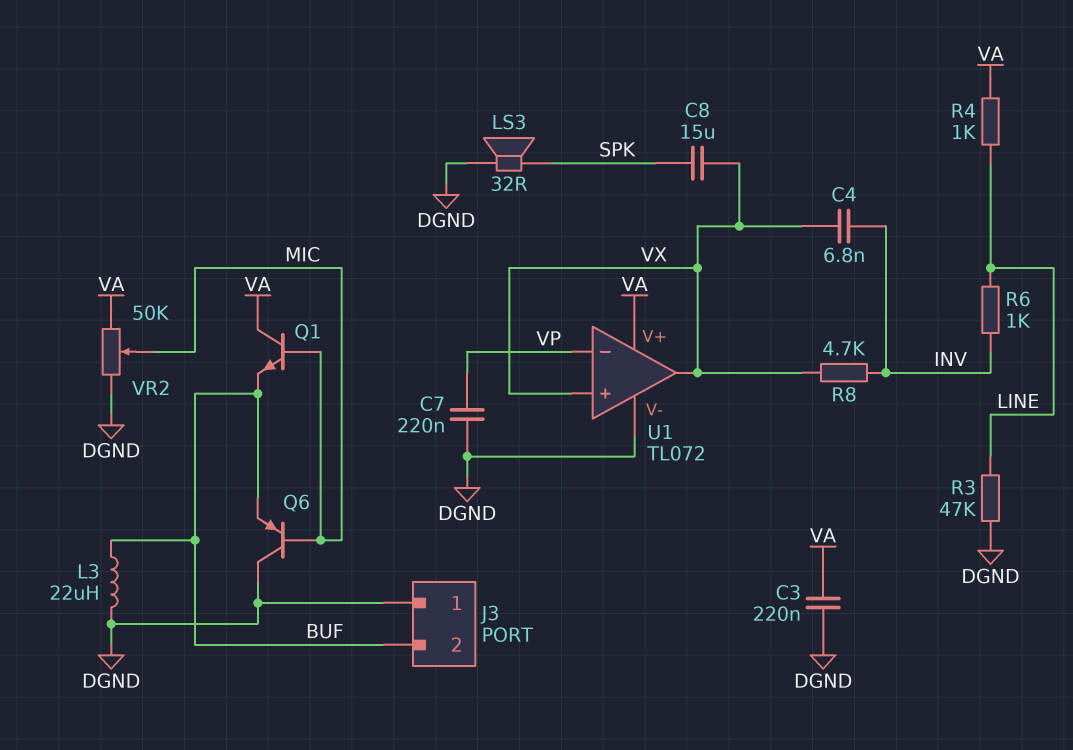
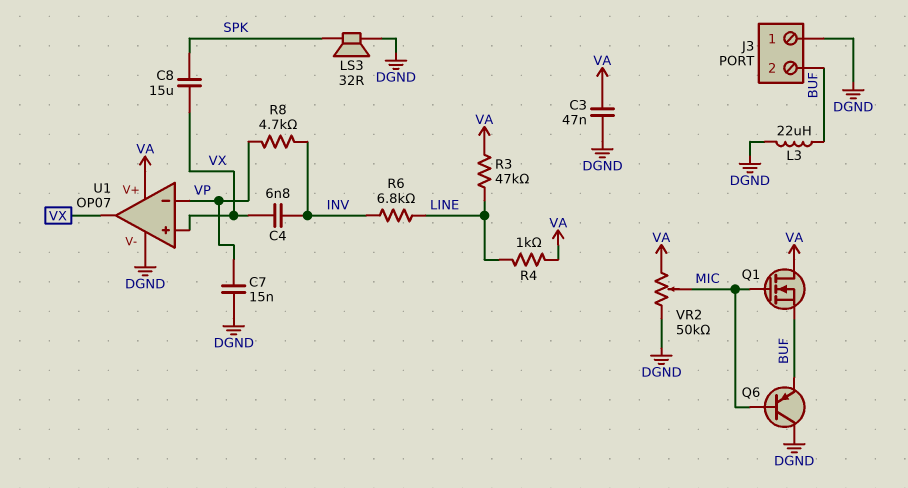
C3: 220nF (DGND, VA) -> 47nF (DGND, VA)
C7: 220nF (DGND, VP) -> 15nF (DGND, VP)
Q1: NPN (B MIC, C VA, E BUF) -> NMOS (G MIC, D VA, S BUF)
R3: 47k (DGND, LINE) -> 47k (LINE, VA)
R6: 1k (INV, LINE) -> 6.8k (INV, LINE)
R8: 4.7k (INV, VX) -> 4.7k (INV, VP)
U1: TL072 -> OP07

